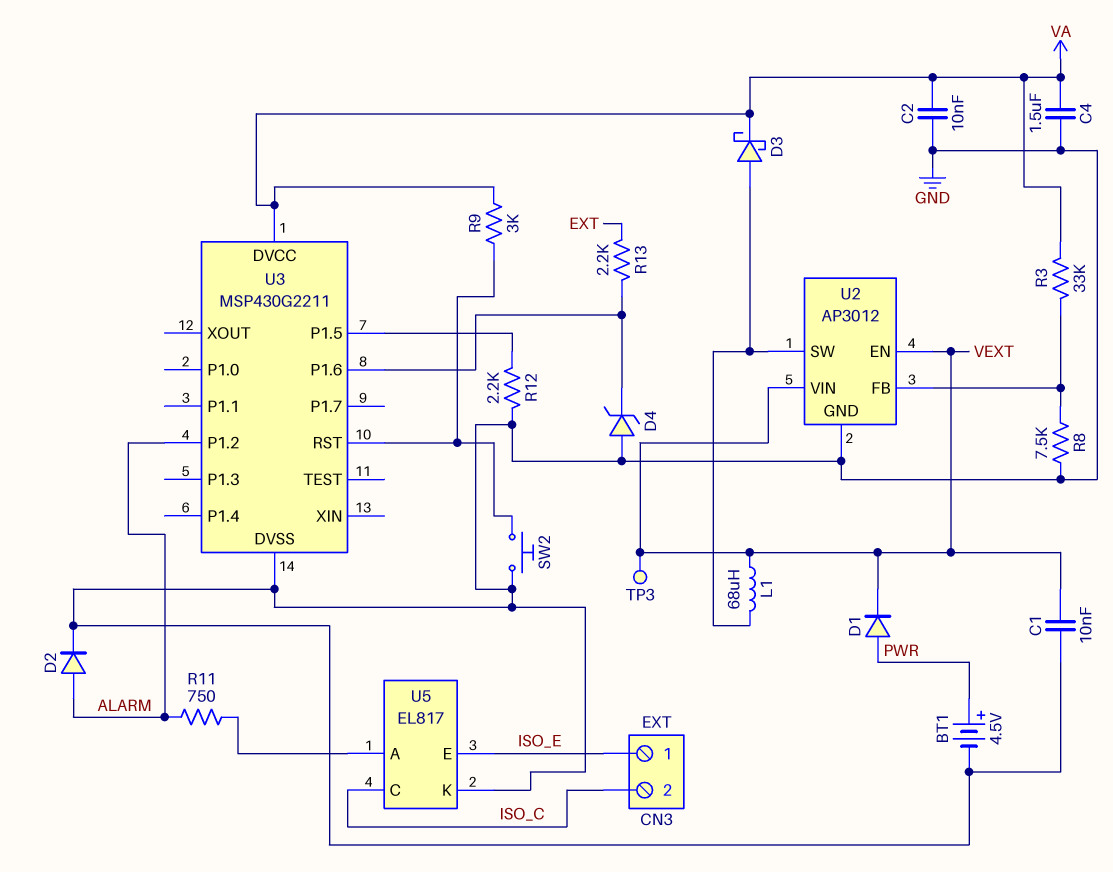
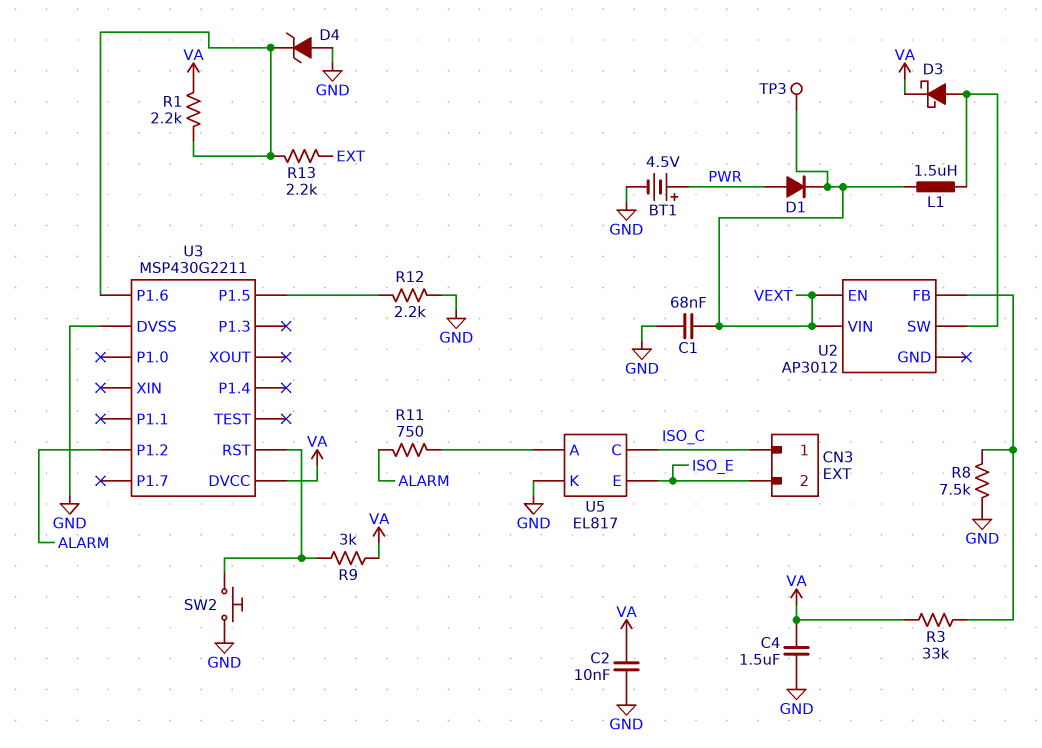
C1: 10nF (GND, VEXT) -> 68nF (GND, VEXT)
CN3 pin 1: ISO_E -> ISO_C
CN3 pin 2: ISO_C -> ISO_E
D2: diode (A ALARM, K GND) -> none
L1: 68uH (U2/SW, VEXT) -> 1.5uH (U2/SW, VEXT)
R1: none -> 2.2k (U3/P1.6, VA)
U2 pin GND: GND -> none

